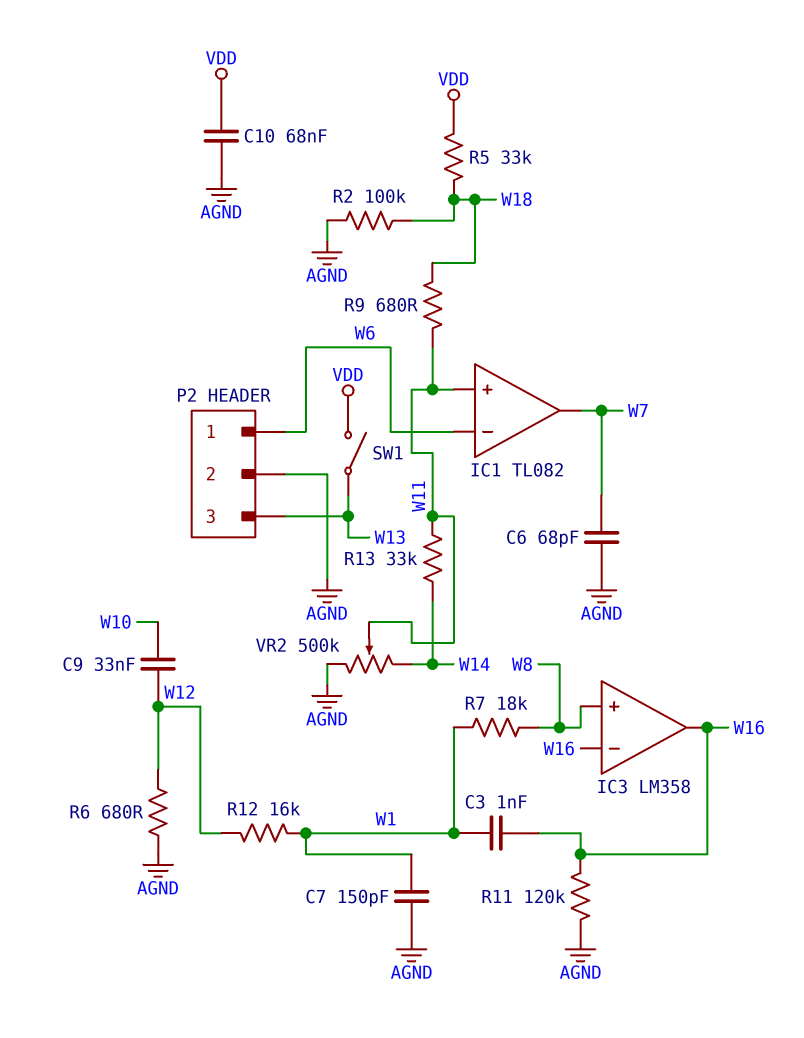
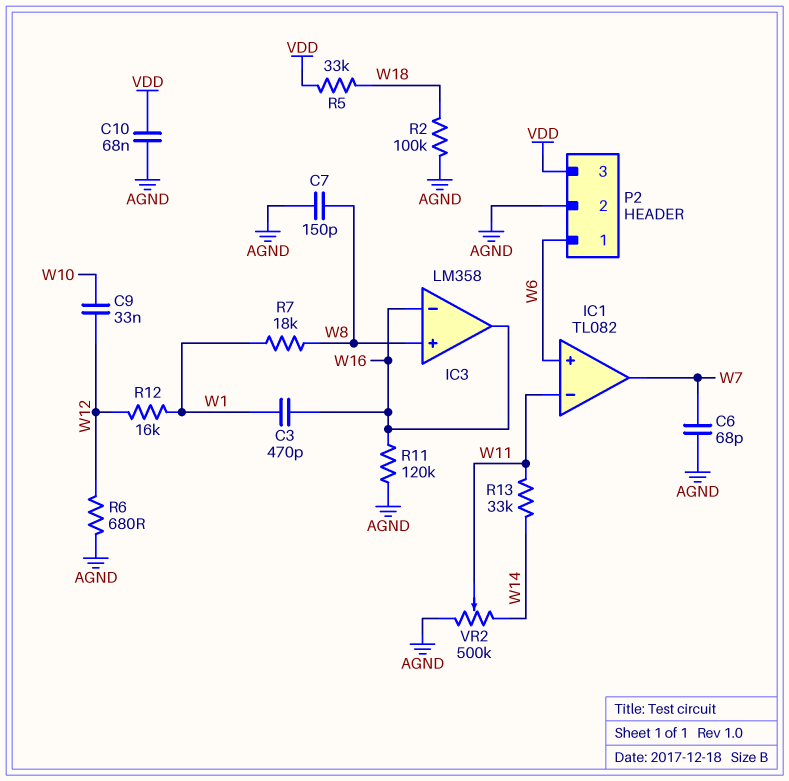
C3: 1nF (W1, W16) -> 470pF (W1, W16)
C7: 150pF (AGND, W1) -> 150pF (AGND, W8)
IC1 pin in+: W11 -> W6
IC1 pin in-: W6 -> W11
P2 pin 3: W13 -> VDD
R9: 680 (W11, W18) -> none
SW1: switch (VDD, W13) -> none

